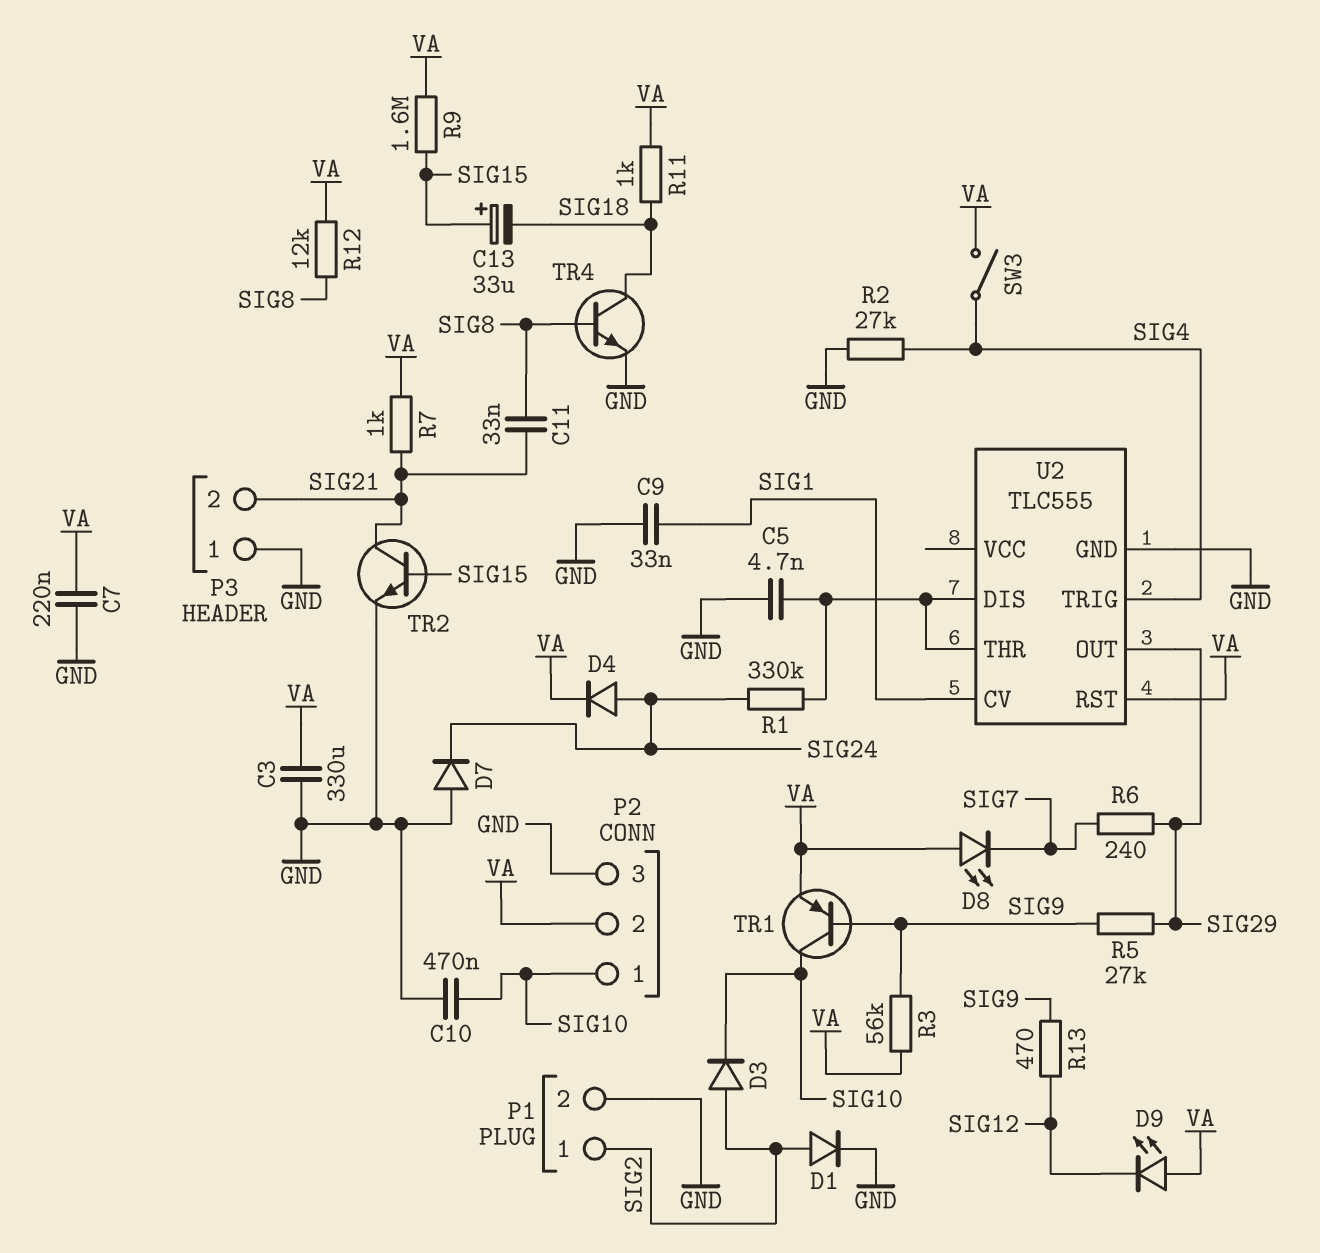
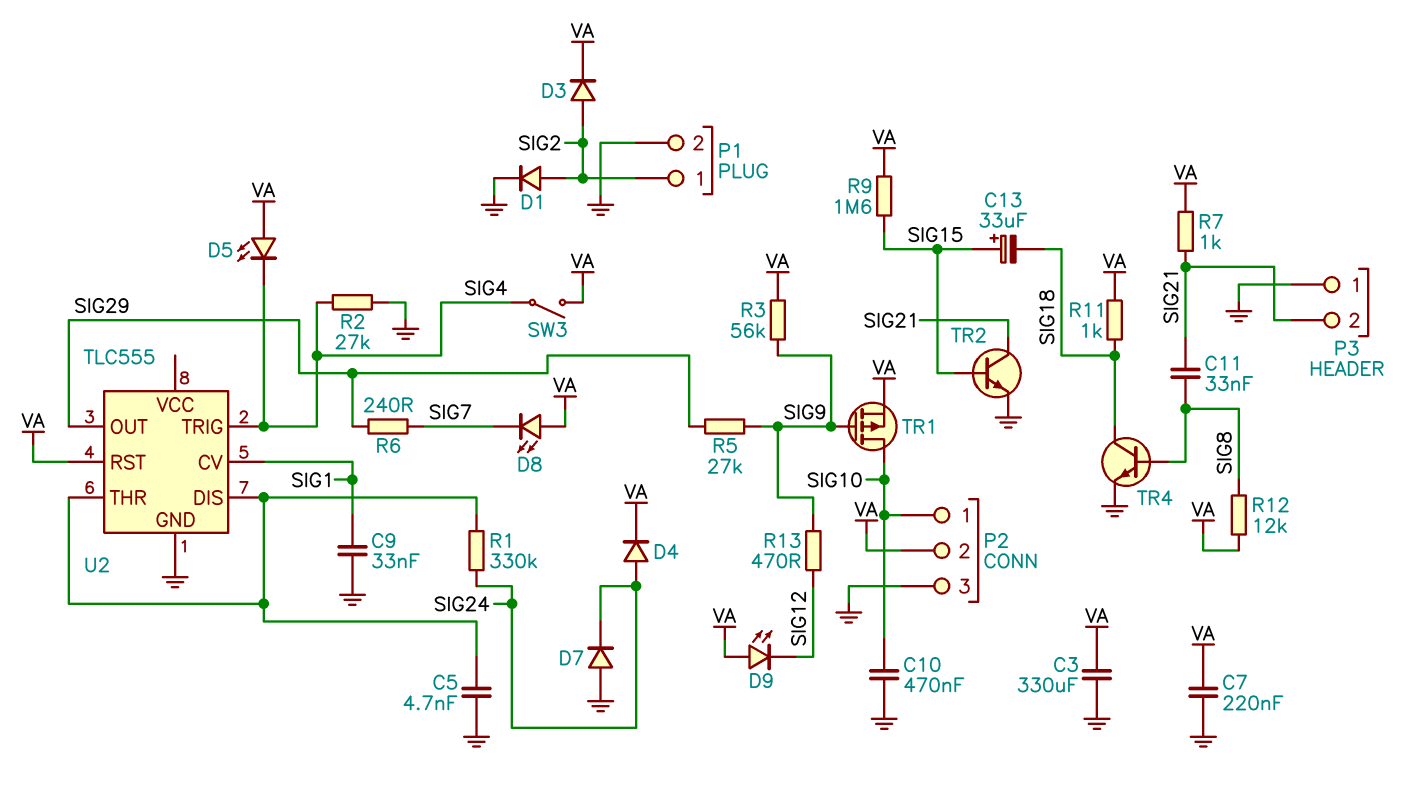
D3: diode (A SIG2, K SIG10) -> diode (A SIG2, K VA)
D5: none -> LED (A VA, K SIG4)
TR1: PNP (B SIG9, C SIG10, E VA) -> PMOS (G SIG9, D SIG10, S VA)

